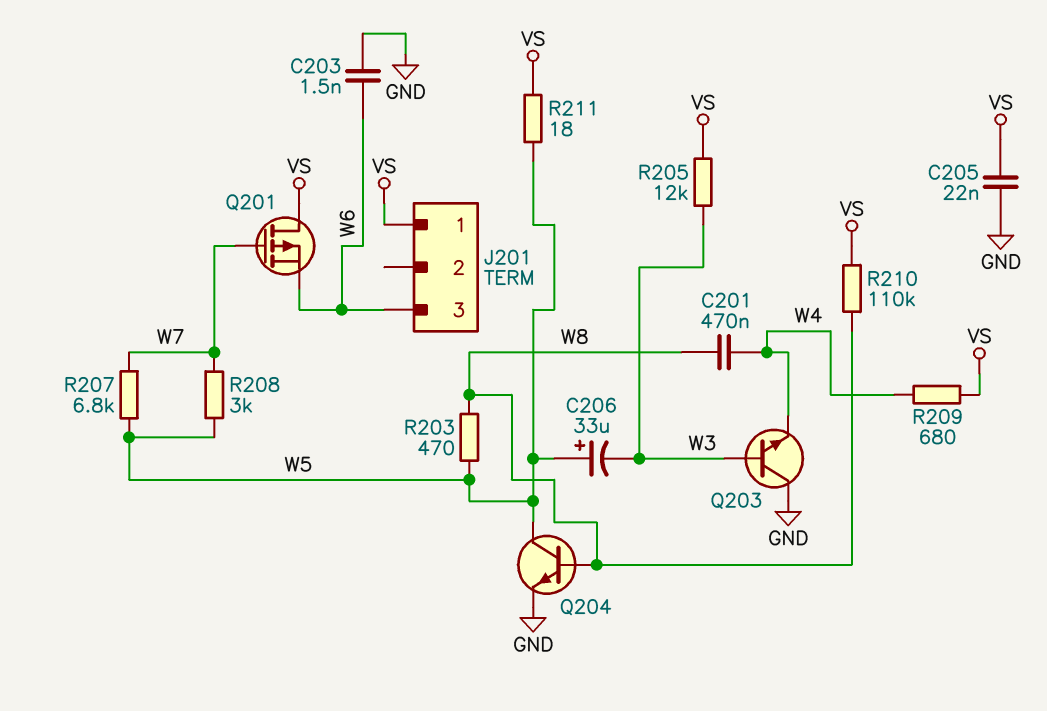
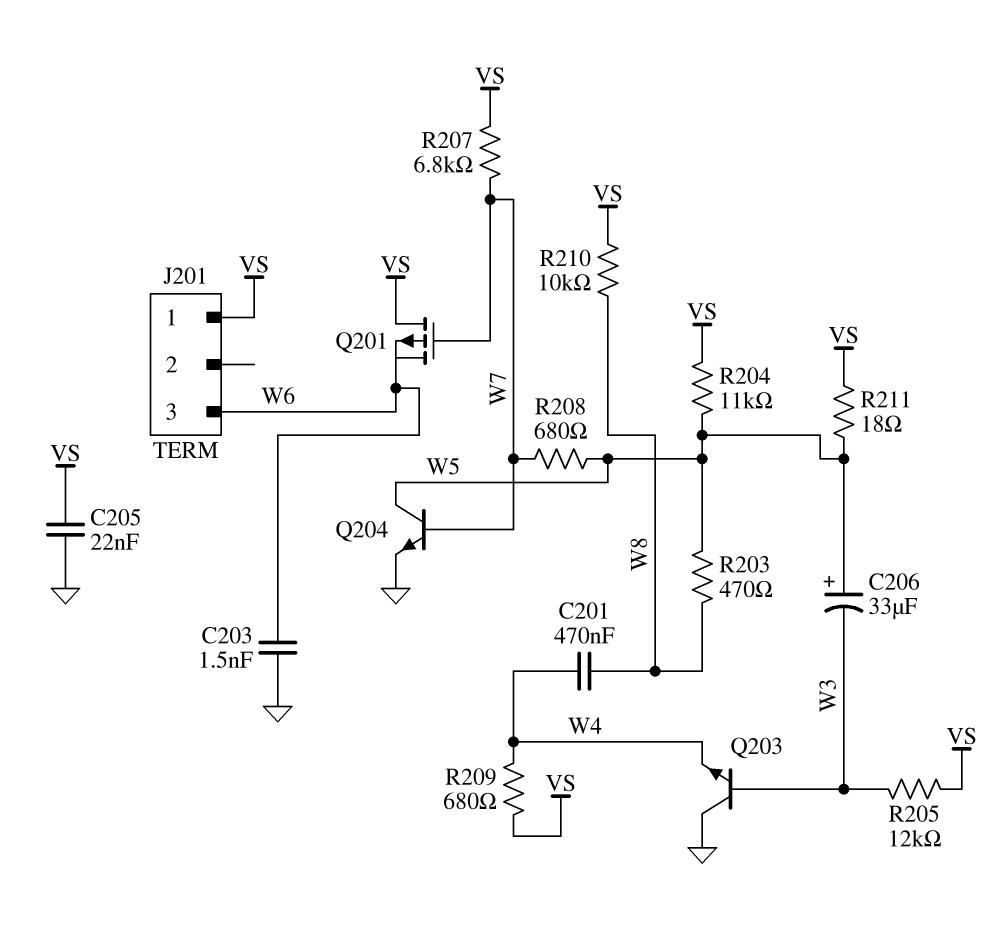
Q204: NPN (B W8, C W5, E GND) -> NPN (B W7, C W5, E GND)
R204: none -> 11k (VS, W5)
R207: 6.8k (W5, W7) -> 6.8k (VS, W7)
R208: 3k (W5, W7) -> 680 (W5, W7)
R210: 110k (VS, W8) -> 10k (VS, W8)

